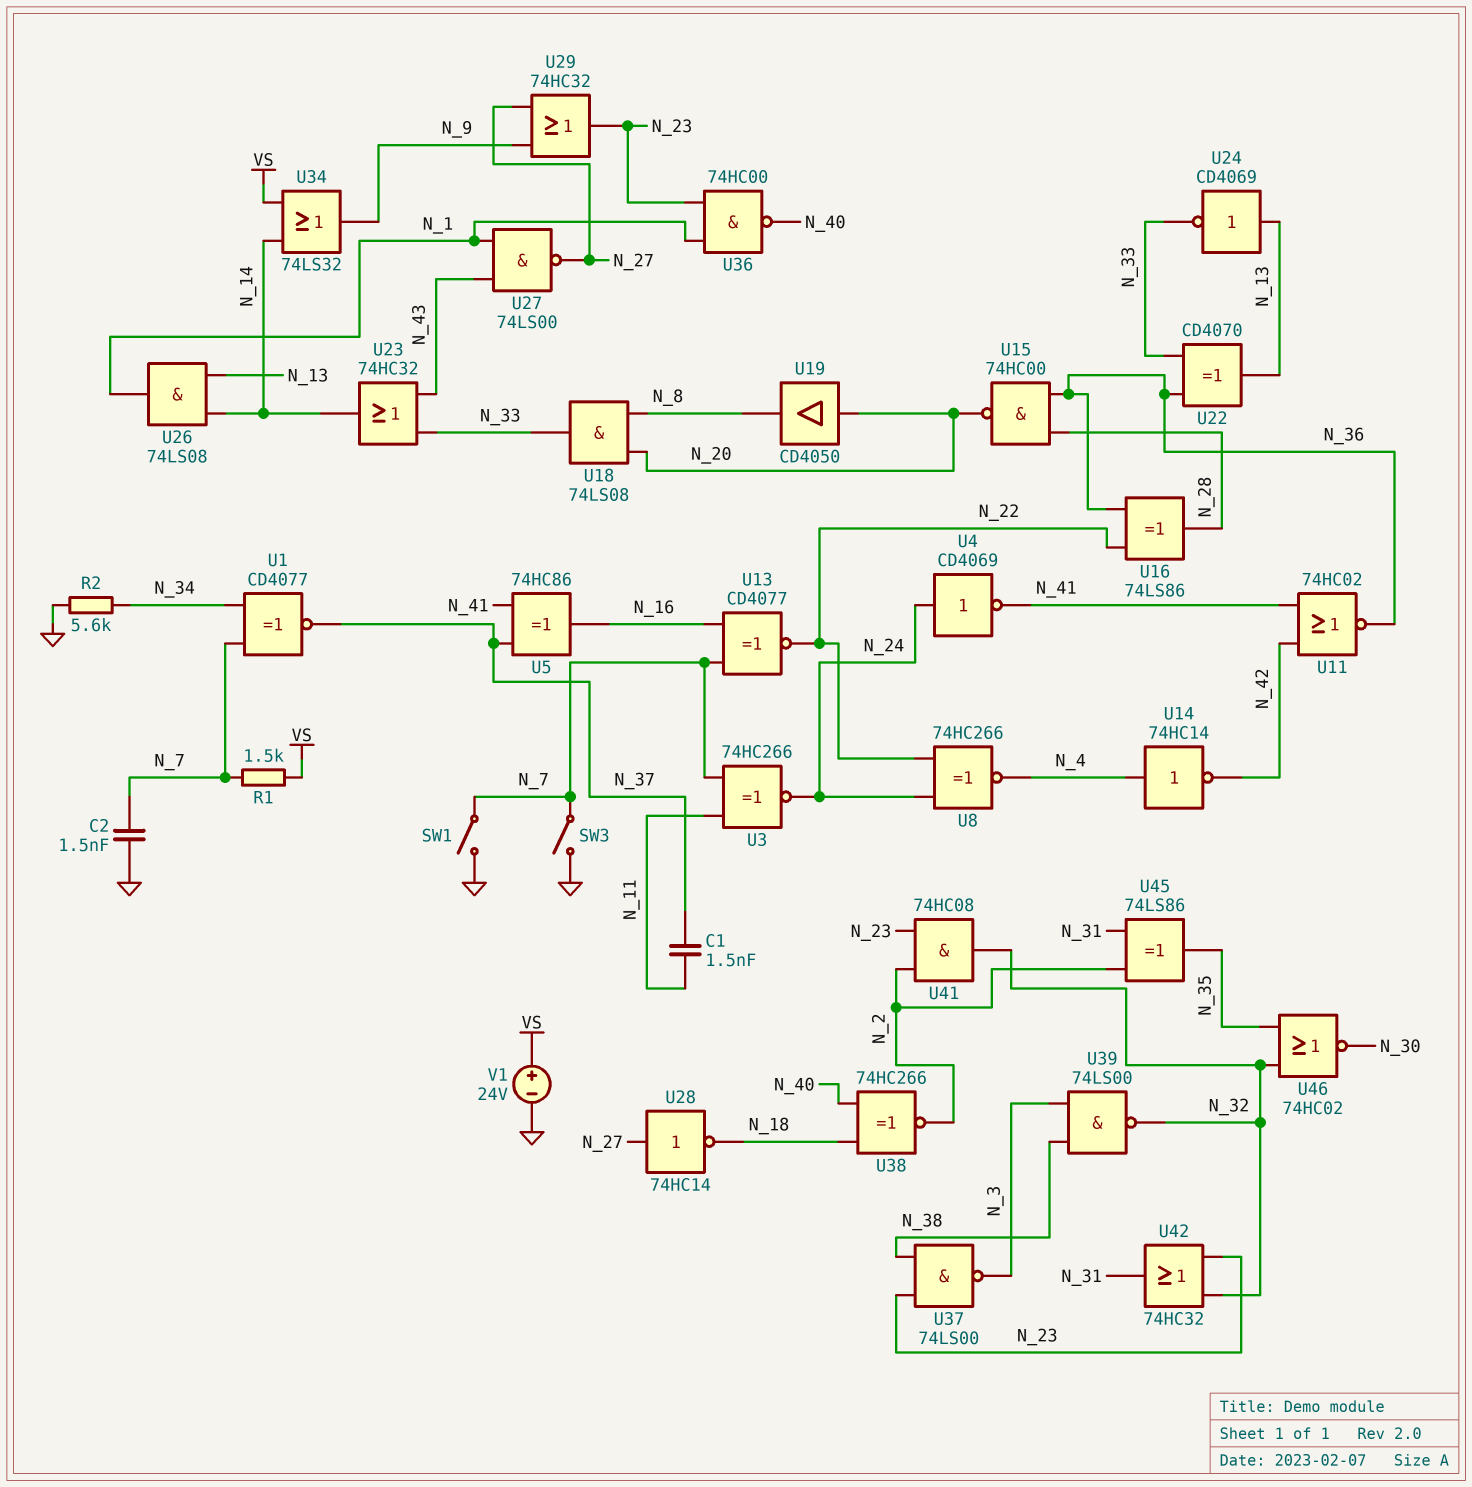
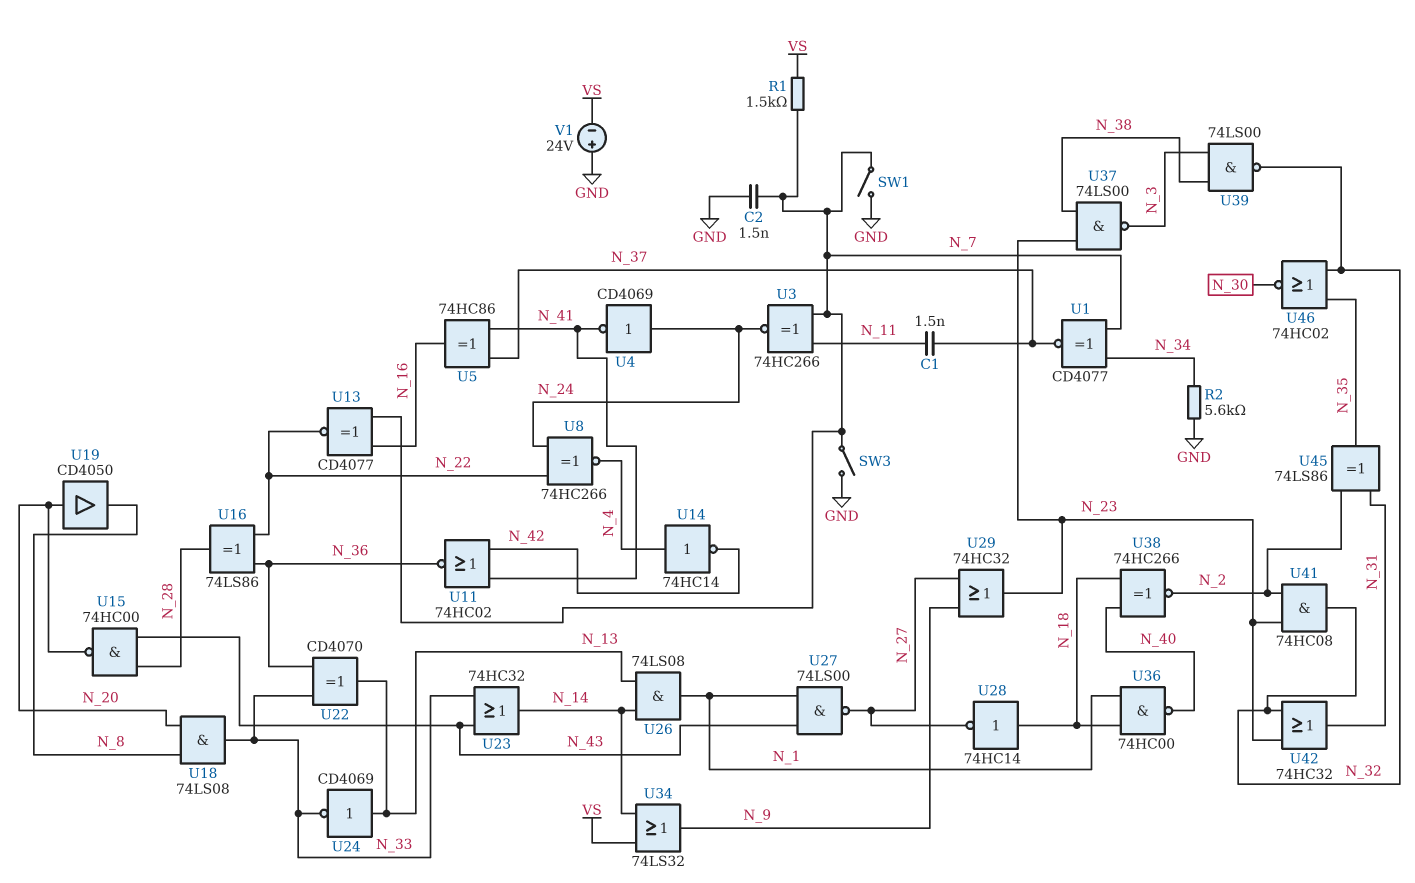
U15: NAND 74HC00 (in N_28, in N_36, out N_20) -> NAND 74HC00 (in N_28, in N_43, out N_20)
U28: NOT 74HC14 (in N_27, out N_18) -> NOT 74HC14 (in N_18, out N_27)
U36: NAND 74HC00 (in N_1, in N_23, out N_40) -> NAND 74HC00 (in N_1, in N_18, out N_40)
V1: 24V (plus VS, minus GND) -> 24V (plus GND, minus VS)

